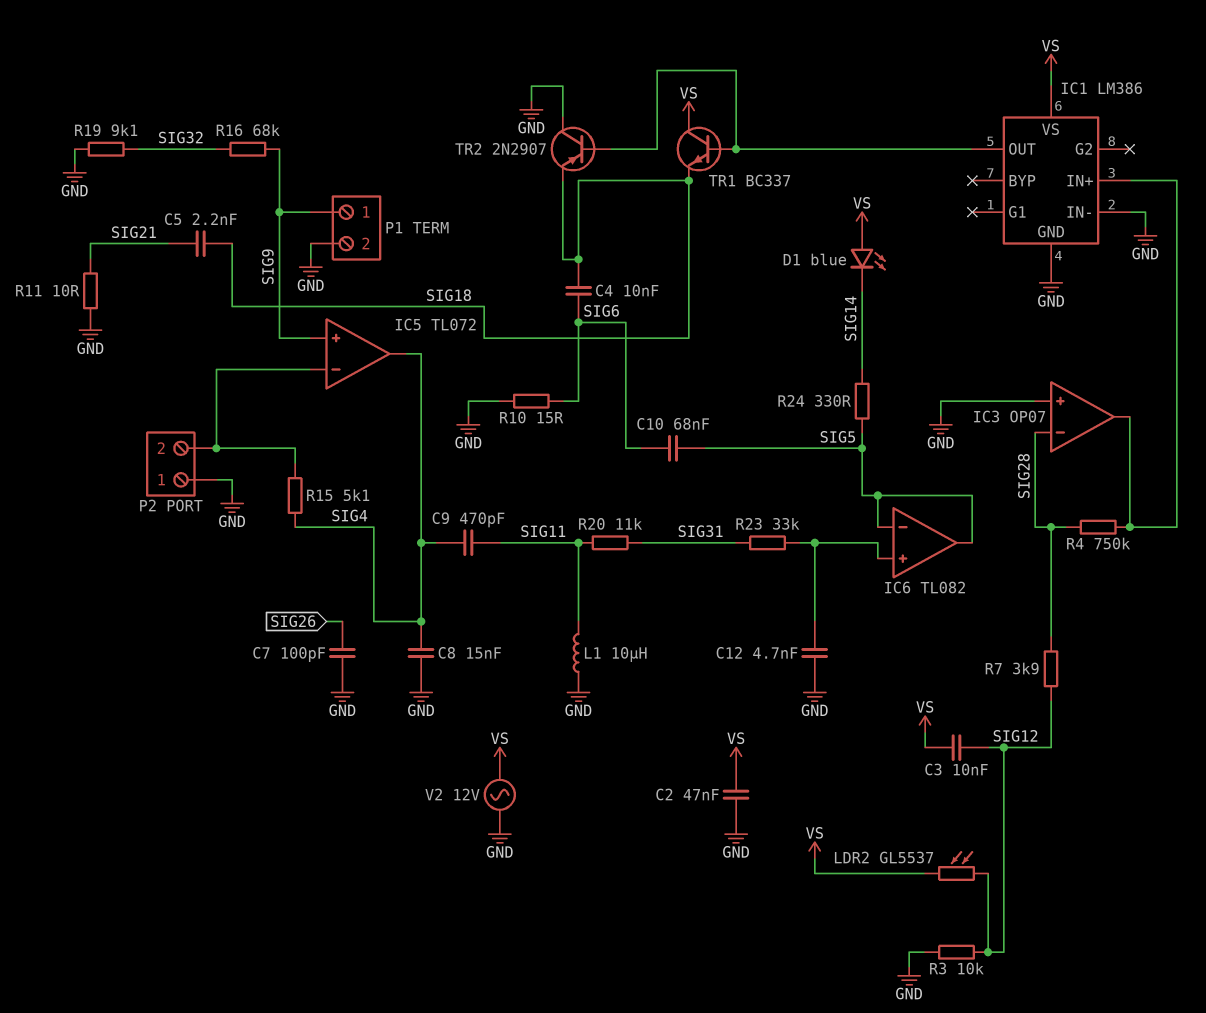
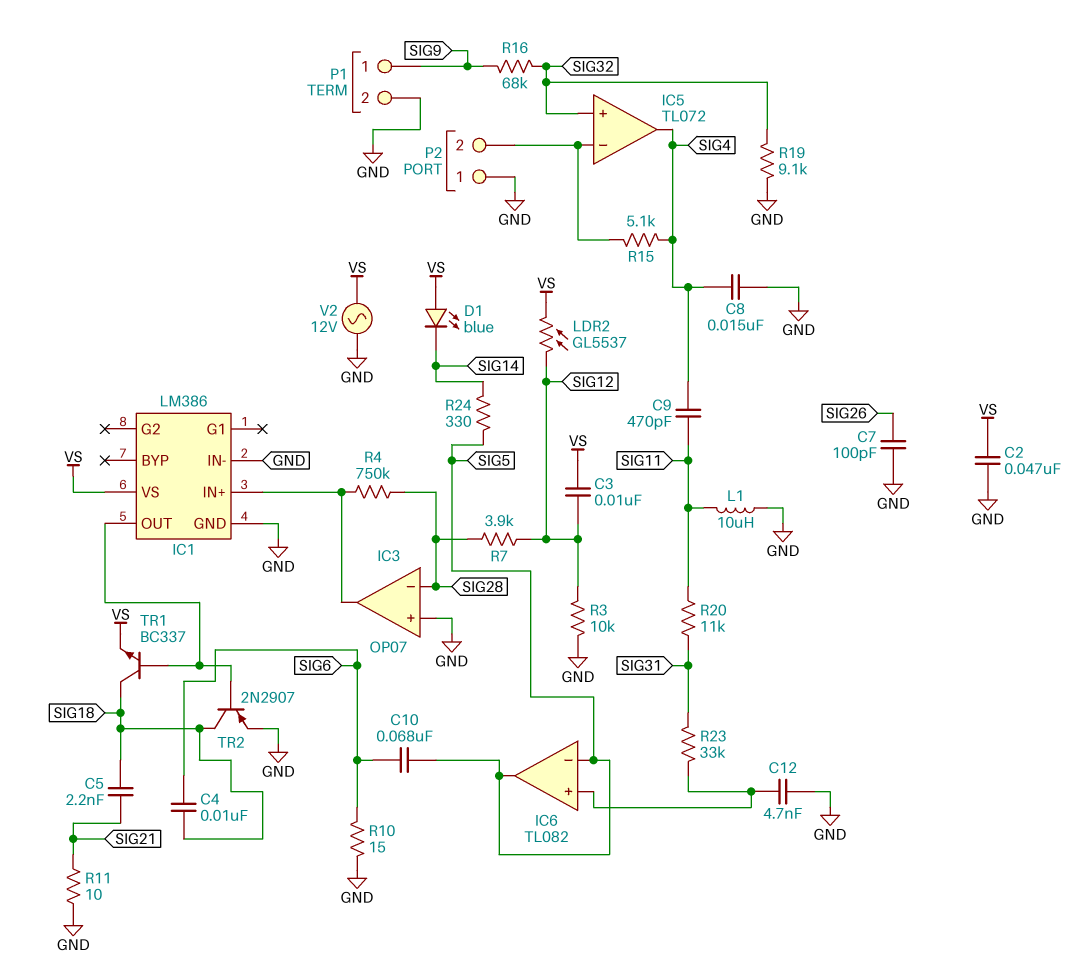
IC5 pin in+: SIG9 -> SIG32
TR1: NPN BC337 (B IC1/OUT, C VS, E SIG18) -> NPN BC337 (B IC1/OUT, C SIG18, E VS)
TR2: PNP 2N2907 (B IC1/OUT, C GND, E SIG18) -> PNP 2N2907 (B IC1/OUT, C SIG18, E GND)

